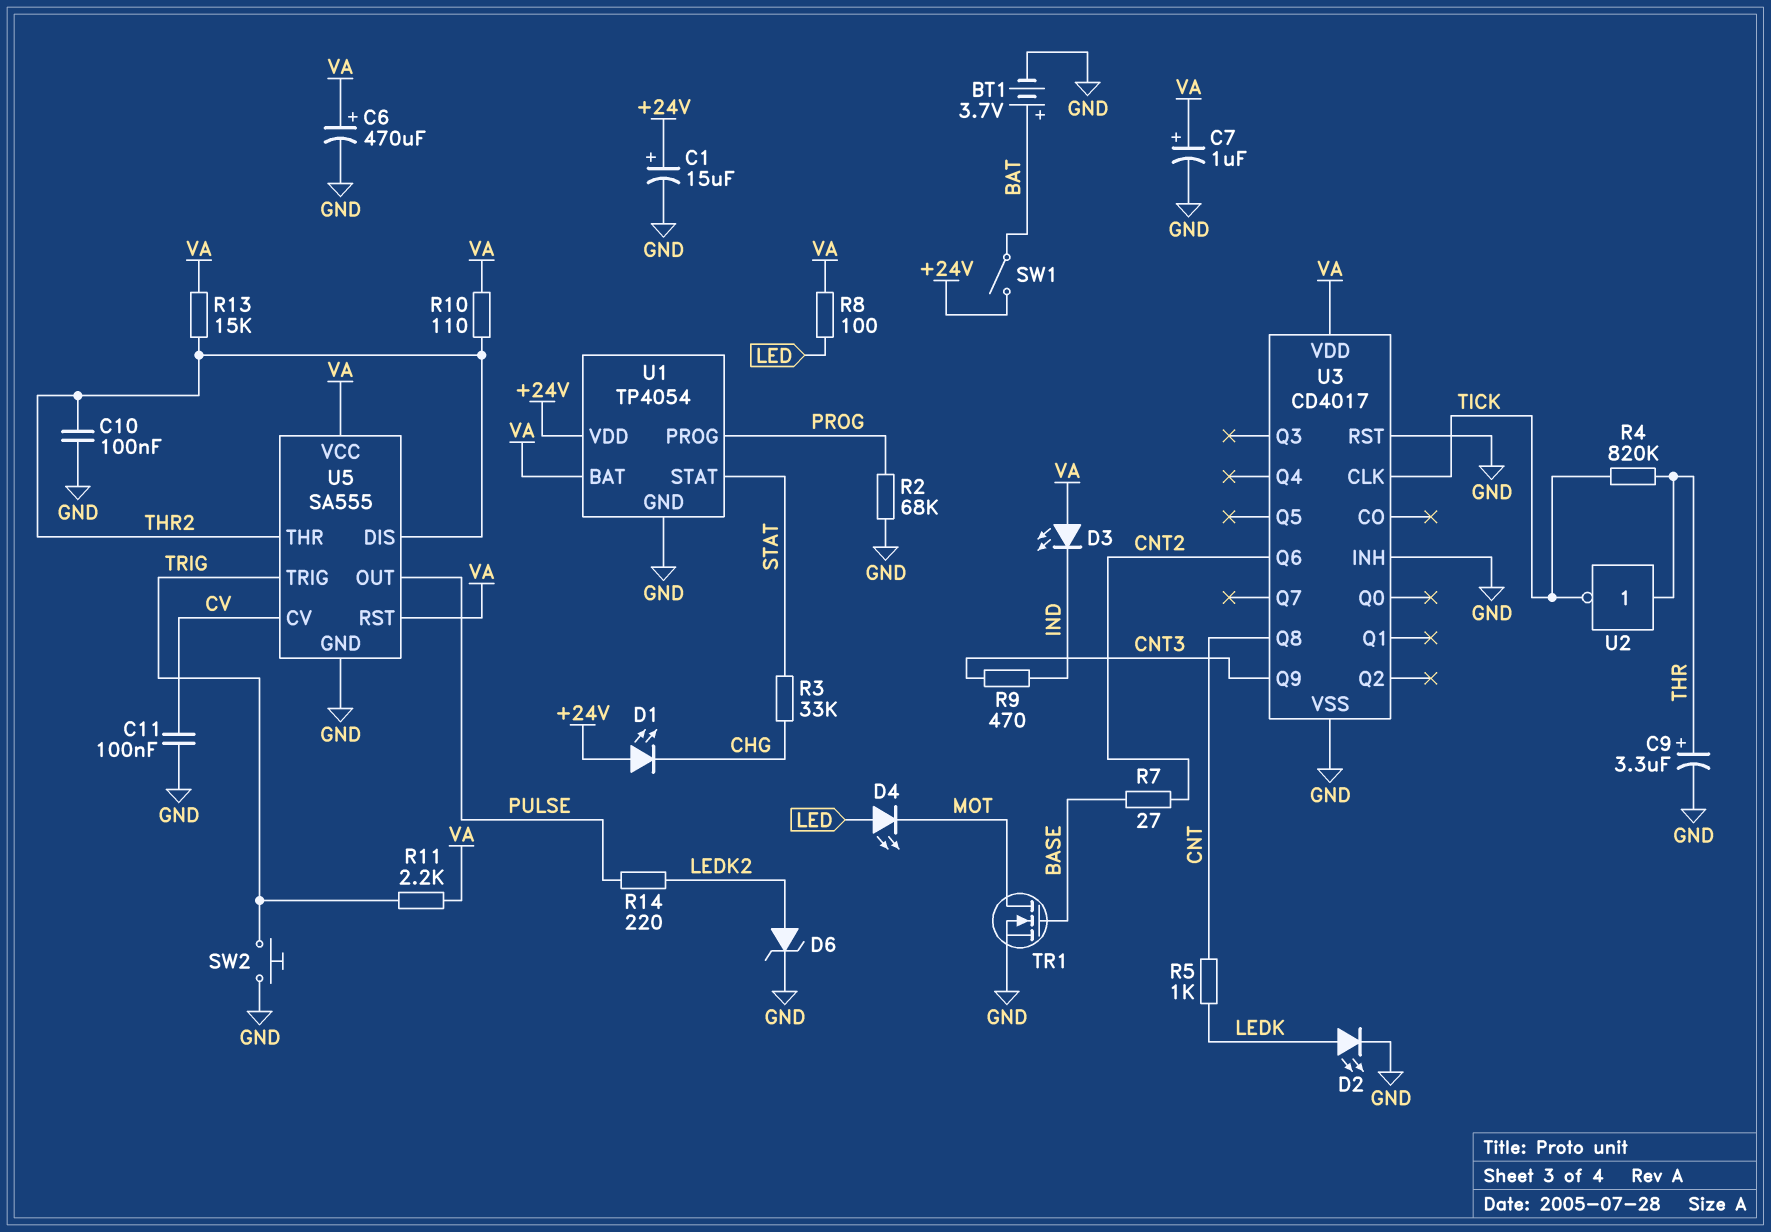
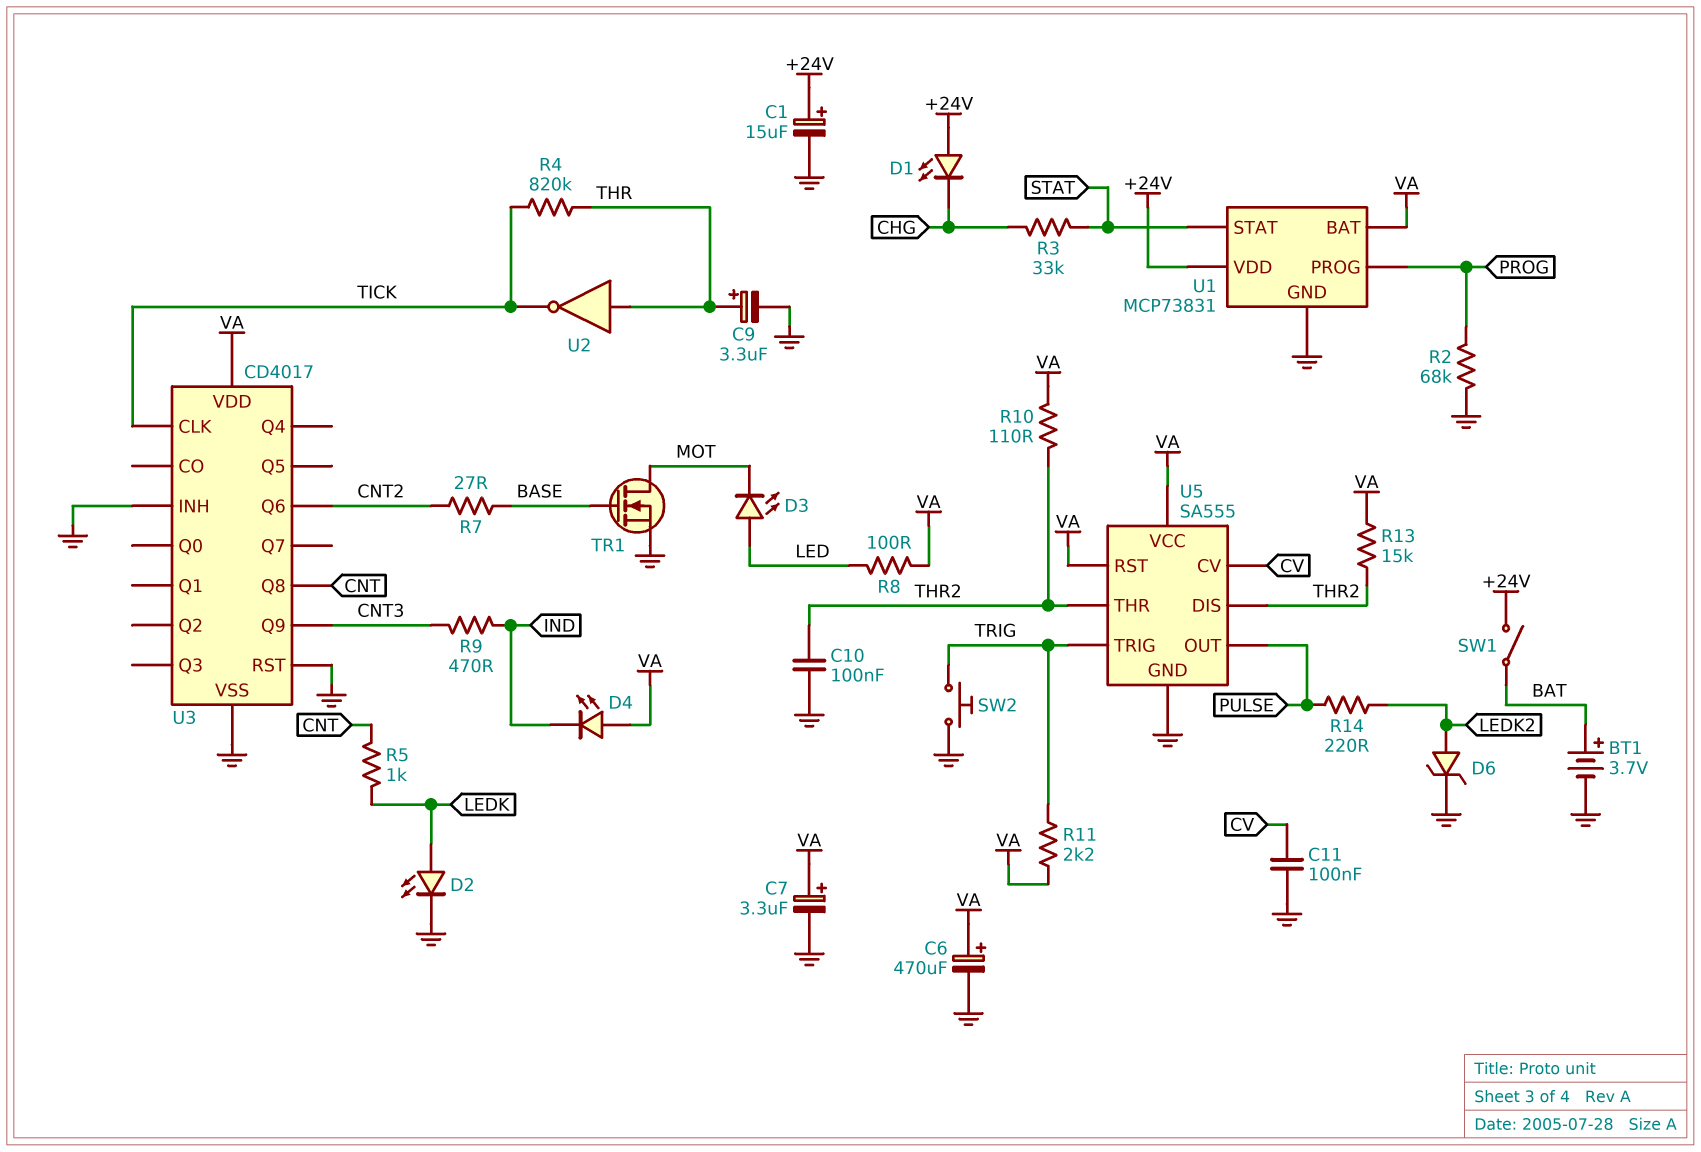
C7: 1uF (plus VA, minus GND) -> 3.3uF (plus VA, minus GND)
D3: LED (A VA, K IND) -> LED (A LED, K MOT)
D4: LED (A LED, K MOT) -> LED (A VA, K IND)
U1: TP4054 -> MCP73831

